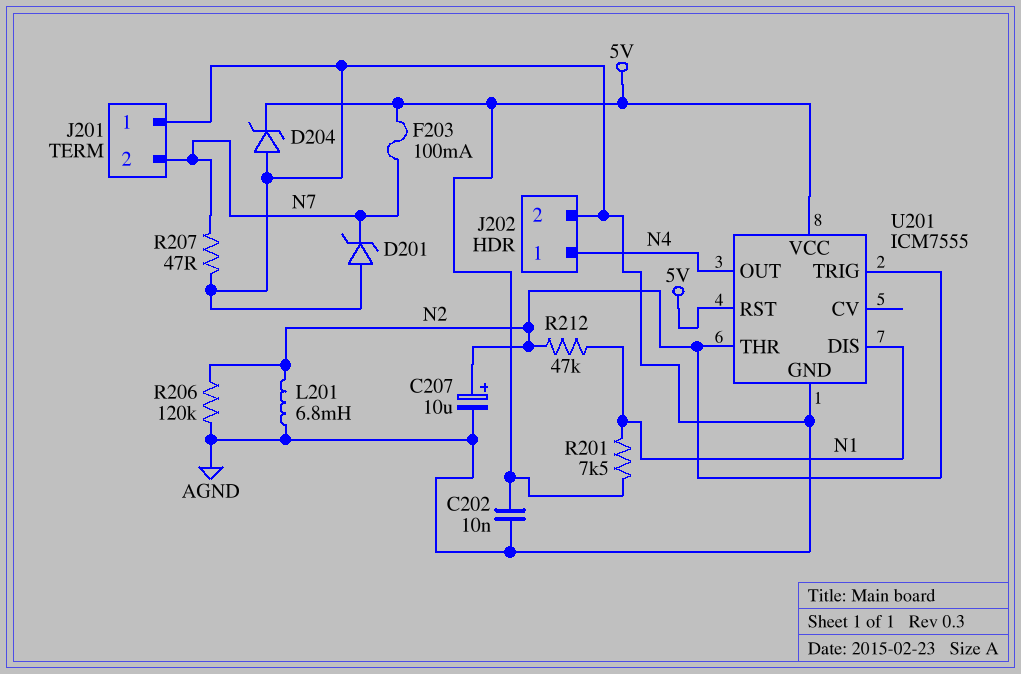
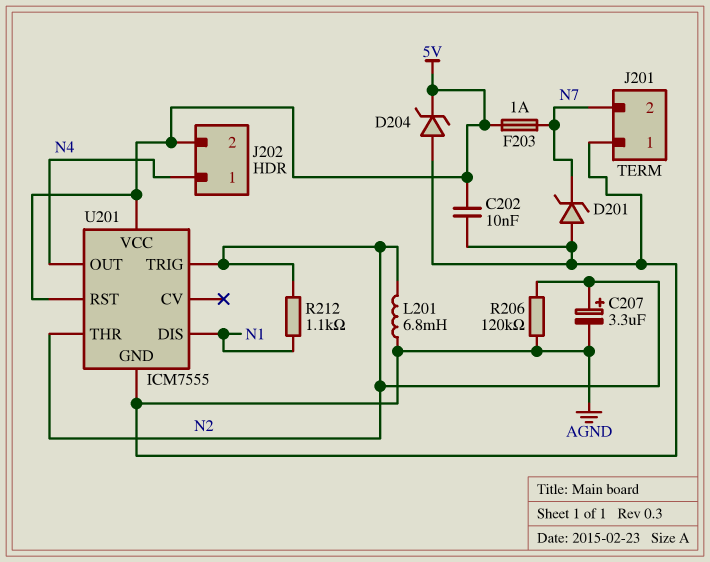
C207: 10uF (plus N2, minus AGND) -> 3.3uF (plus N2, minus AGND)
F203: 100mA (5V, N7) -> 1A (5V, N7)
J202 pin 2: AGND -> 5V
R201: 7.5k (5V, N1) -> none
R207: 47 (AGND, N7) -> none
R212: 47k (N1, N2) -> 1.1k (N1, N2)

